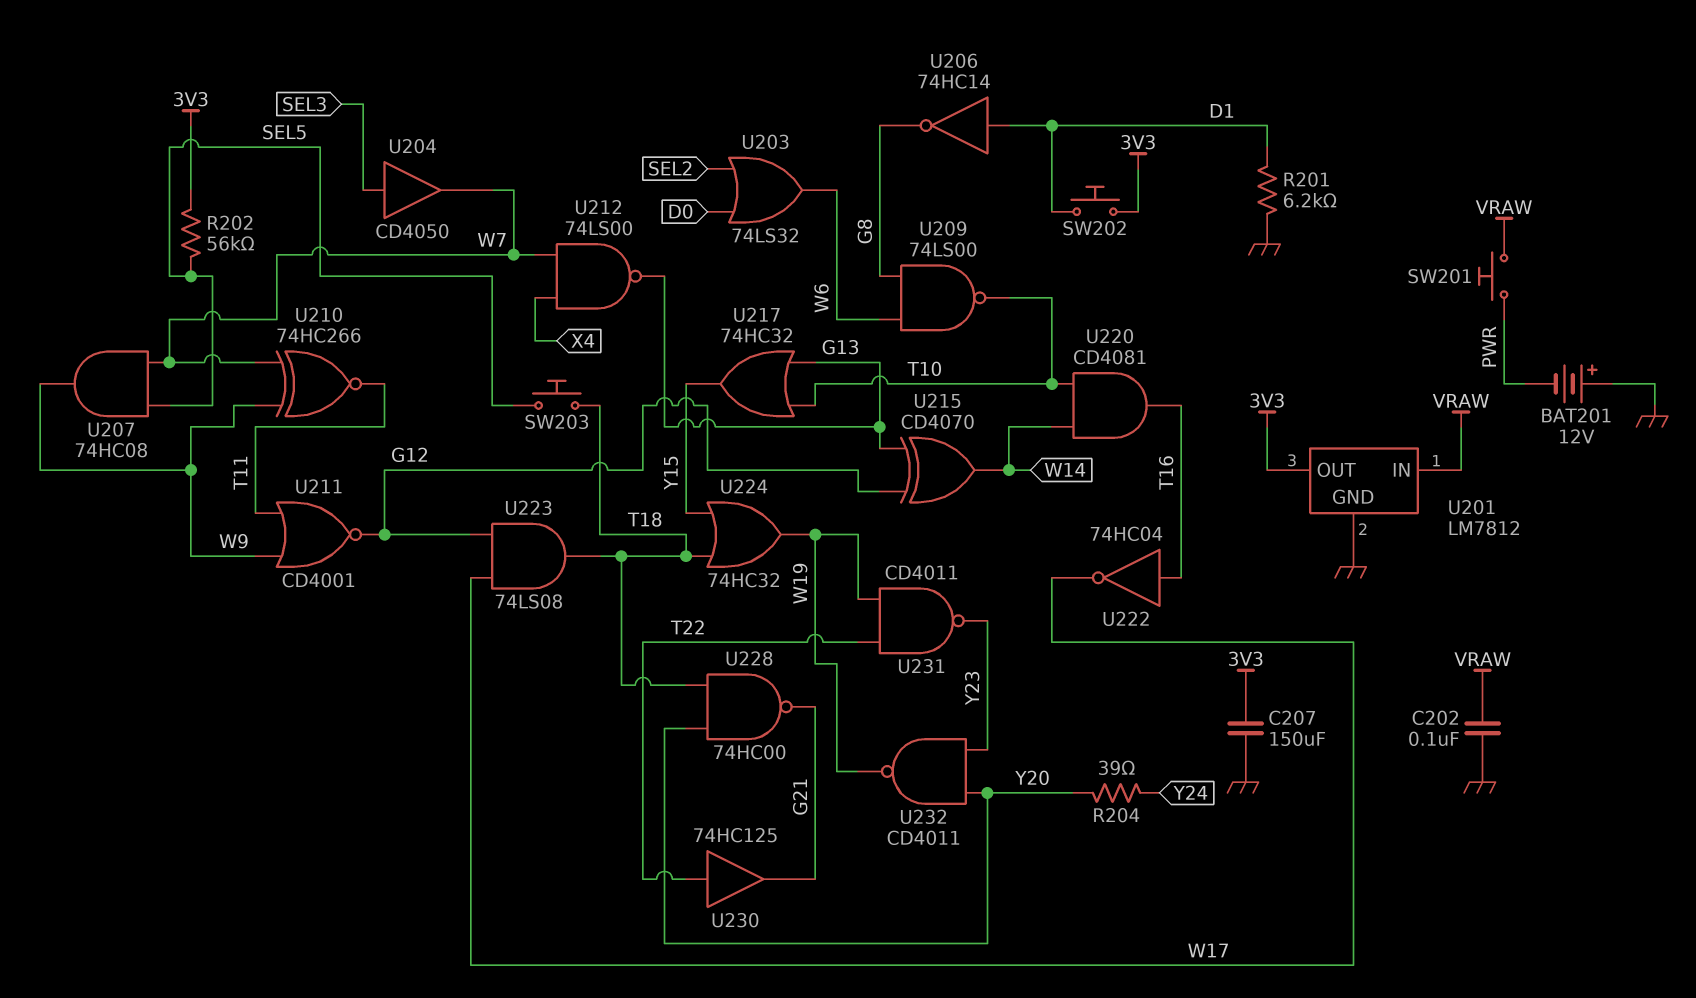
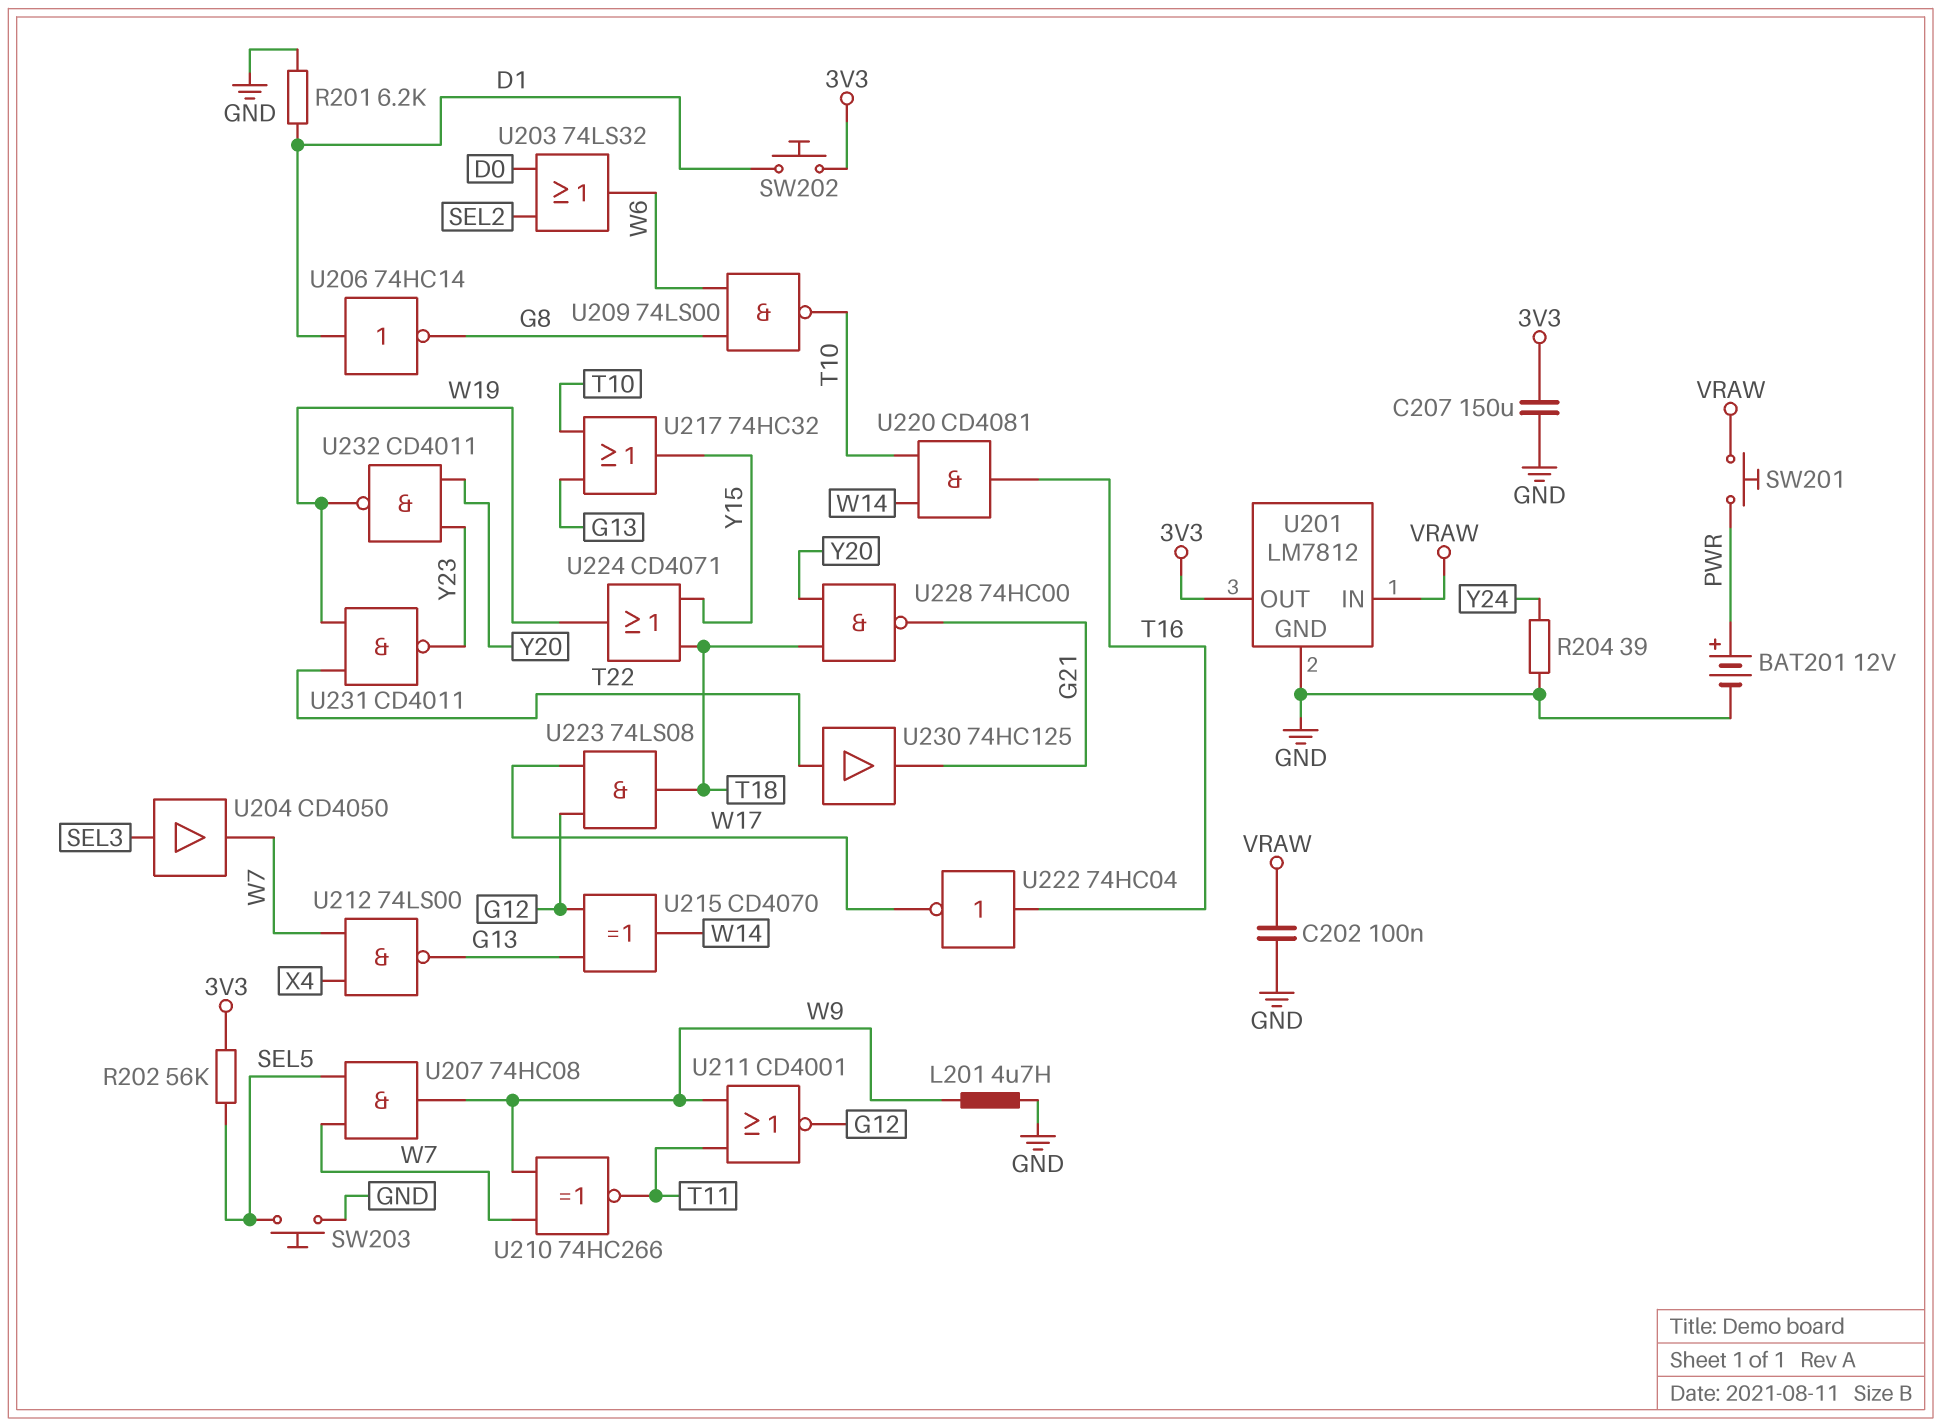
BAT201: 12V (plus GND, minus PWR) -> 12V (plus PWR, minus GND)
L201: none -> 4.7uH (GND, W9)
R204: 39 (Y20, Y24) -> 39 (GND, Y24)
SW203: button (SEL5, T18) -> button (GND, SEL5)
U224: OR 74HC32 (in T18, in Y15, out W19) -> OR CD4071 (in T18, in Y15, out W19)

